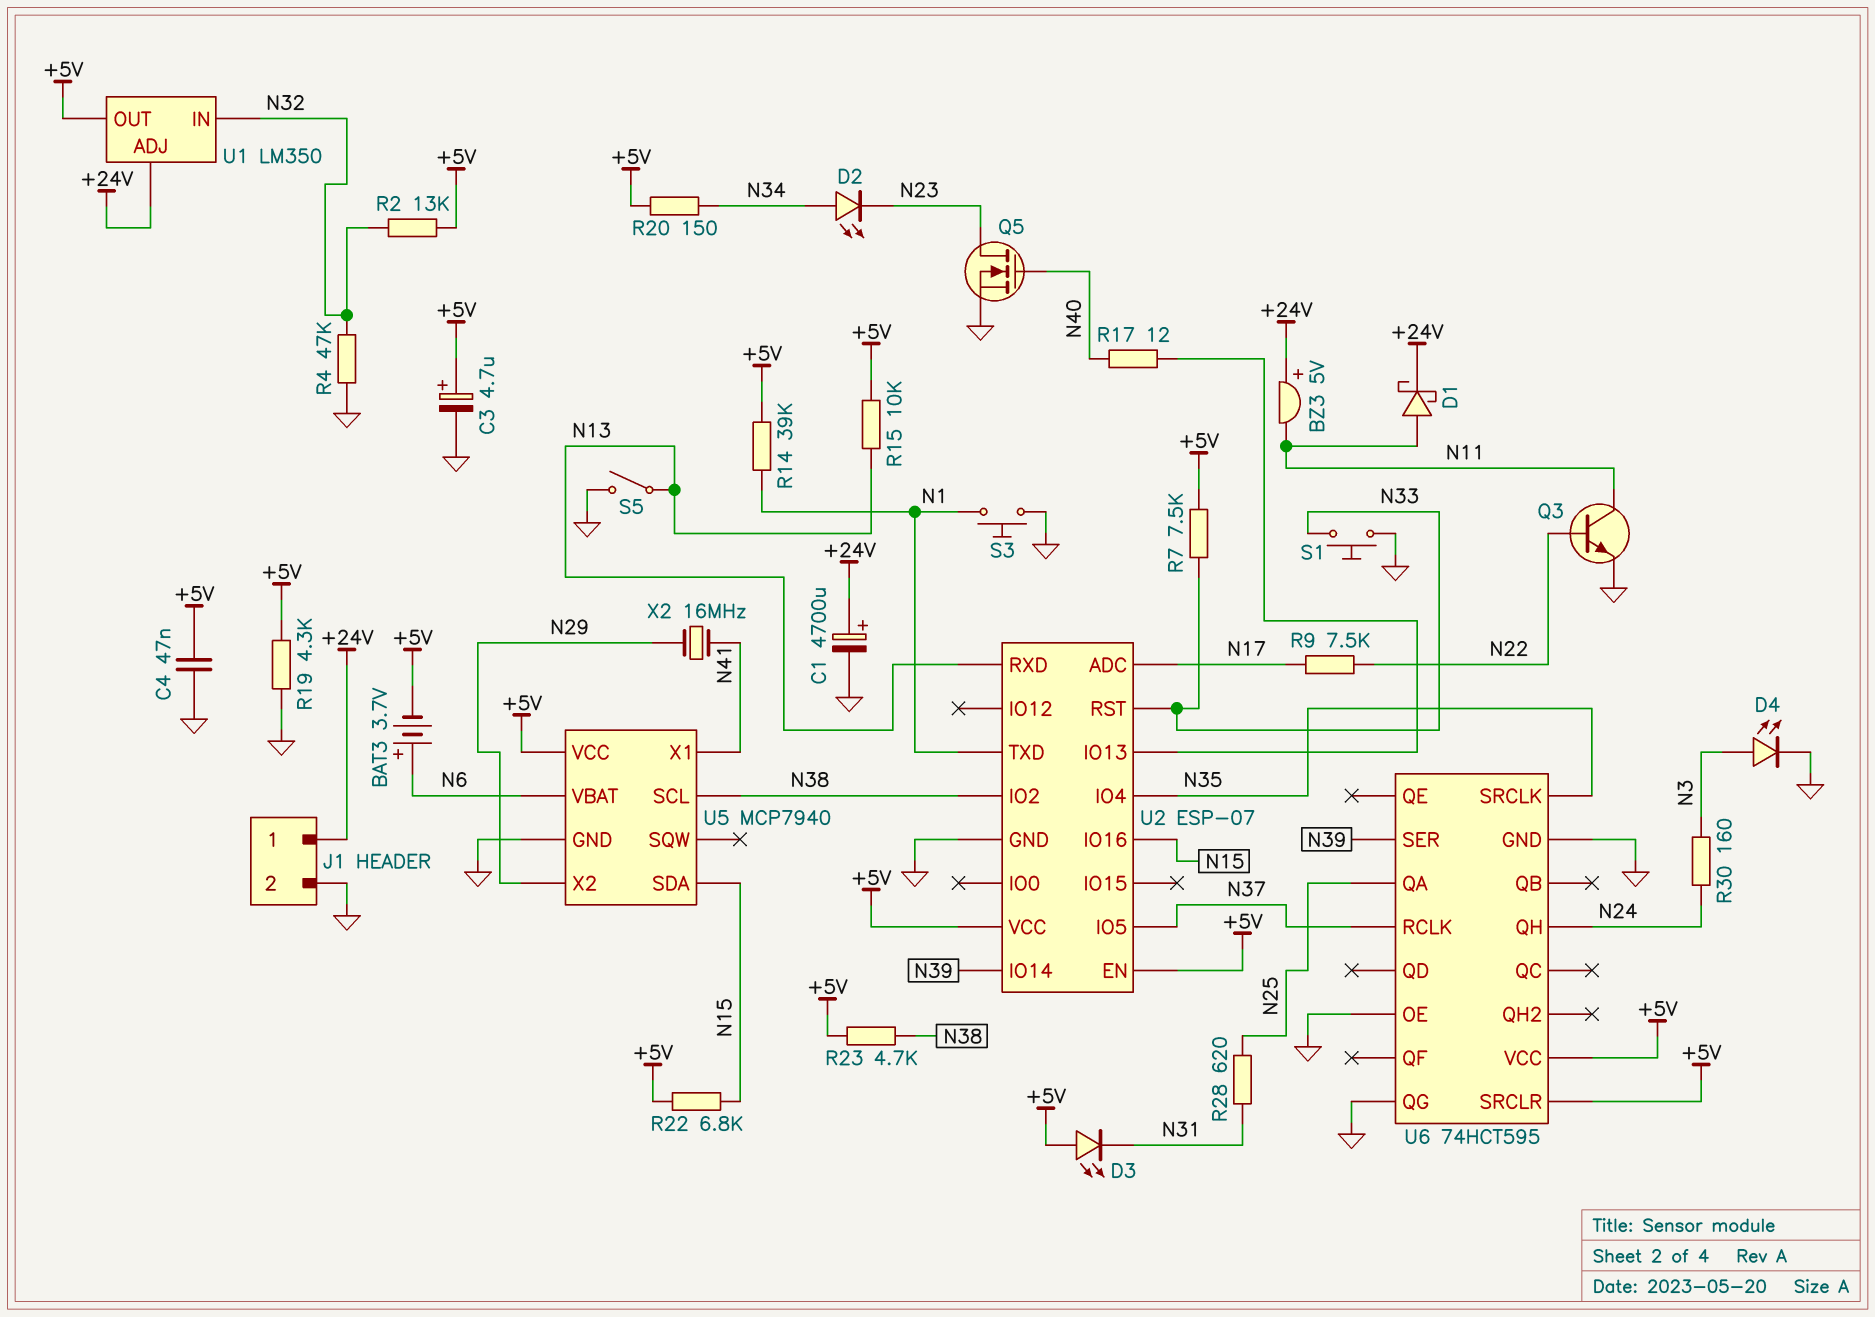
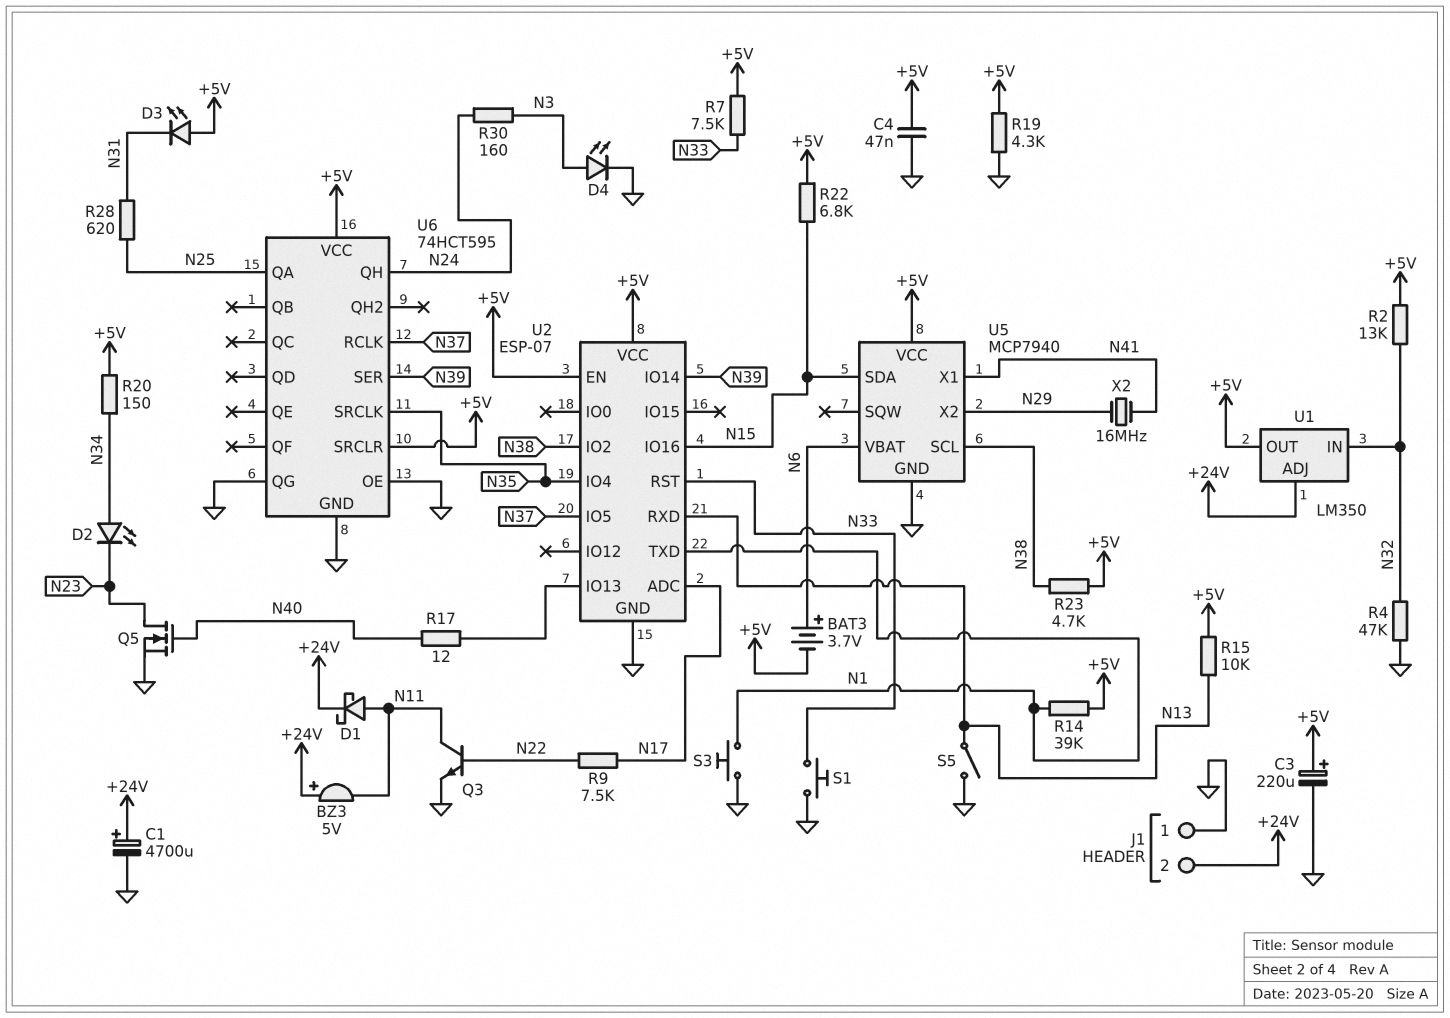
C3: 4.7uF (plus +5V, minus GND) -> 220uF (plus +5V, minus GND)
J1 pin 1: +24V -> GND
J1 pin 2: GND -> +24V

